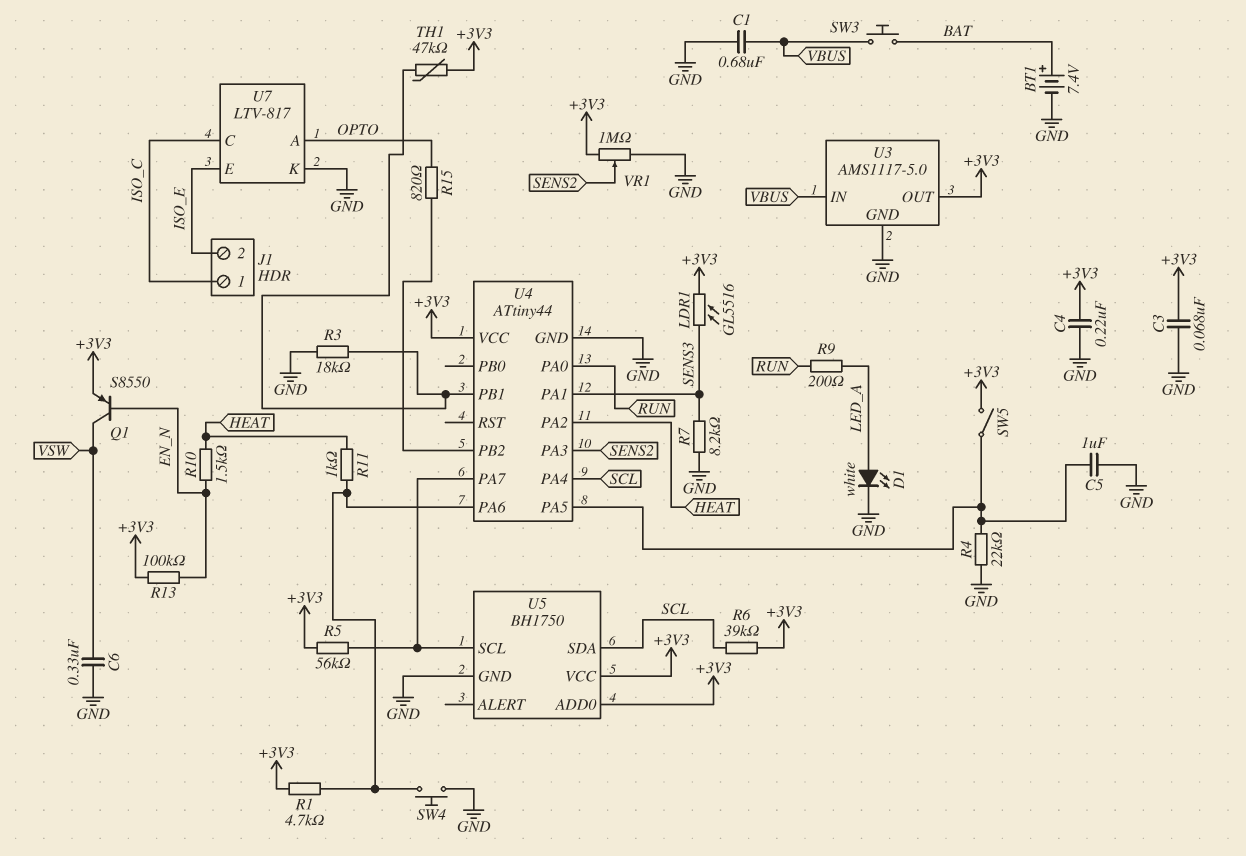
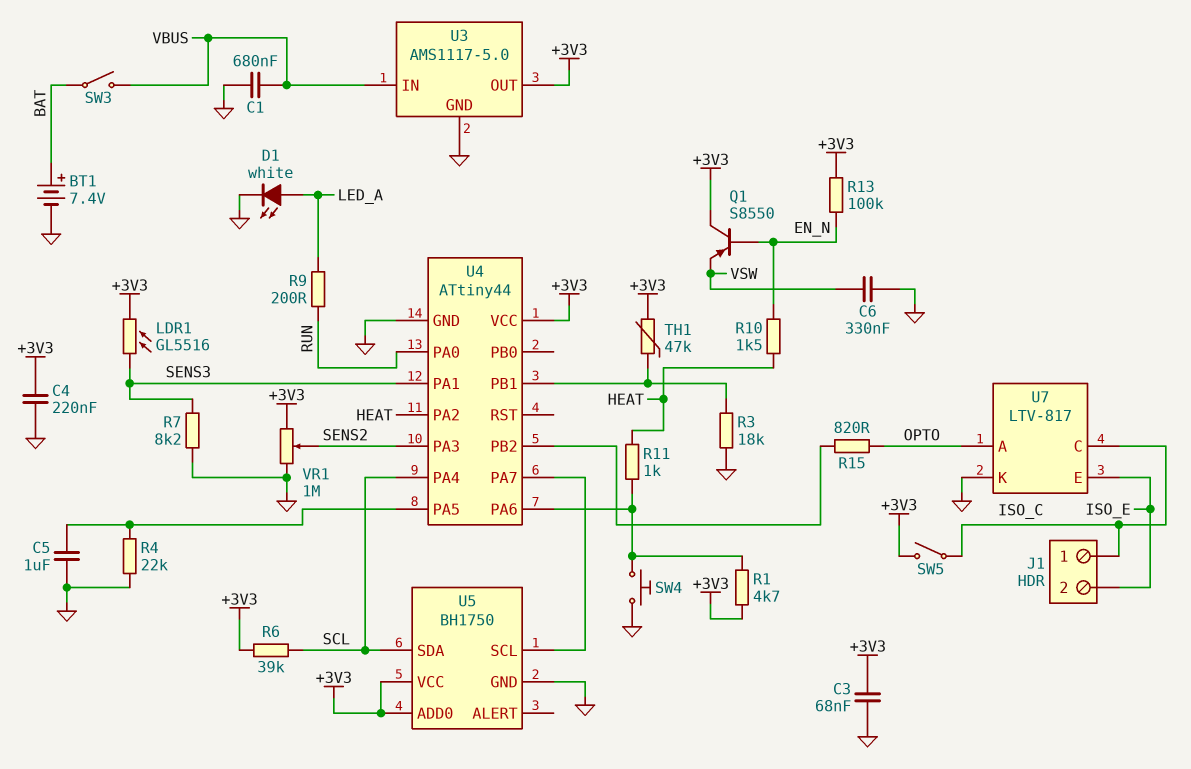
Q1: PNP S8550 (B EN_N, C VSW, E +3V3) -> PNP S8550 (B EN_N, C +3V3, E VSW)
R5: 56k (+3V3, U4/PA7) -> none
SW3: button (BAT, VBUS) -> switch (BAT, VBUS)
SW5: switch (+3V3, U4/PA5) -> switch (+3V3, ISO_C)

